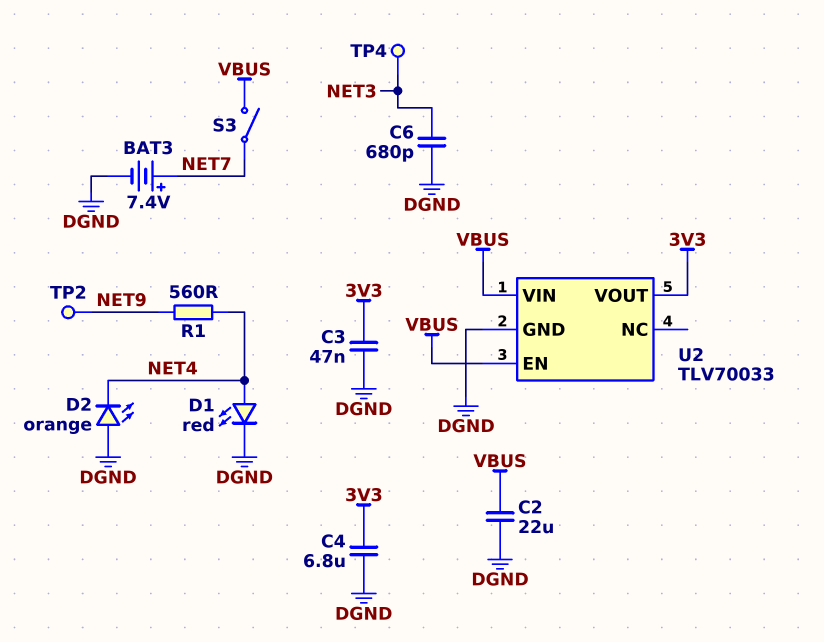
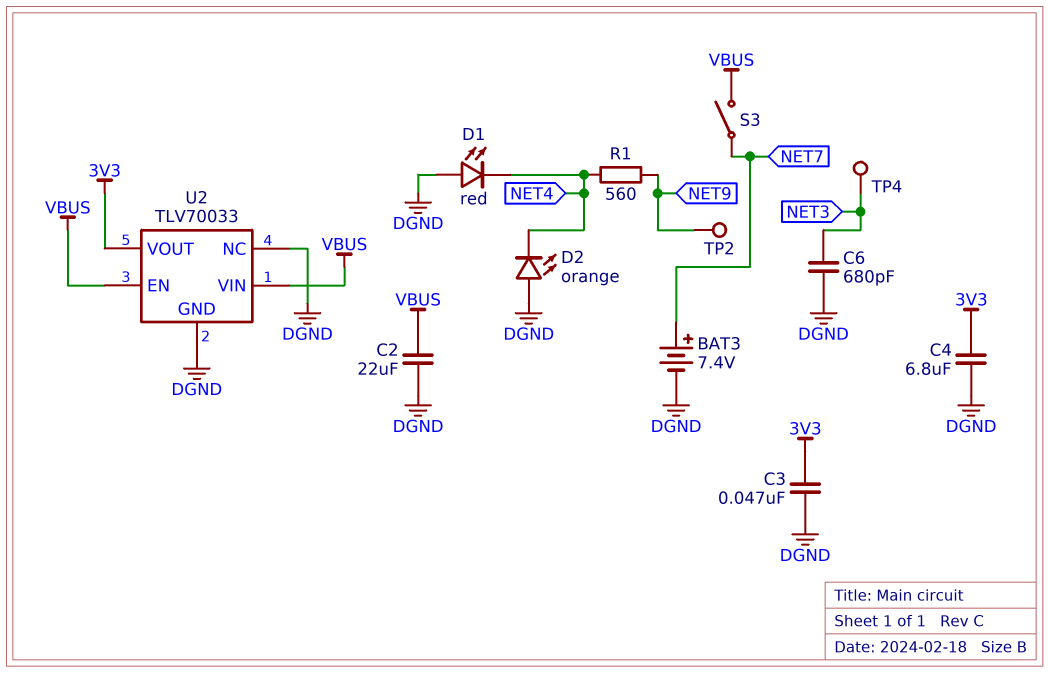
D1: LED red (A NET4, K DGND) -> LED red (A DGND, K NET4)
U2 pin NC: none -> DGND

